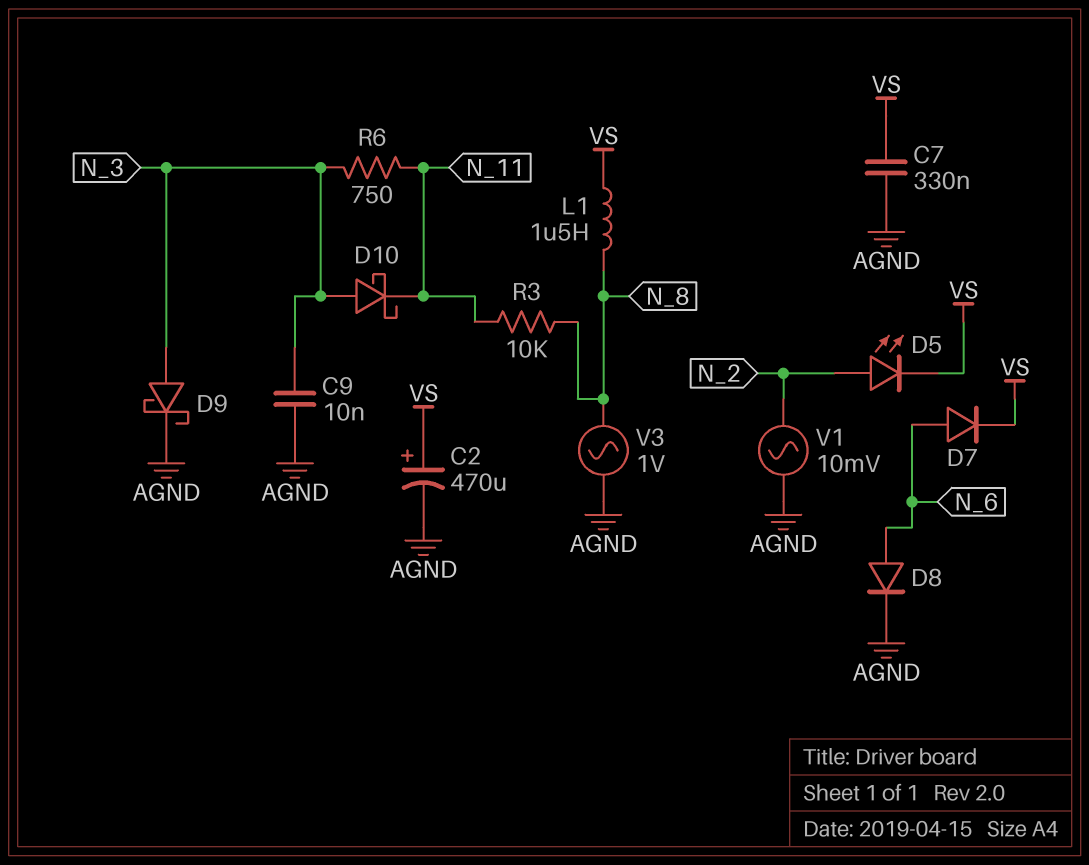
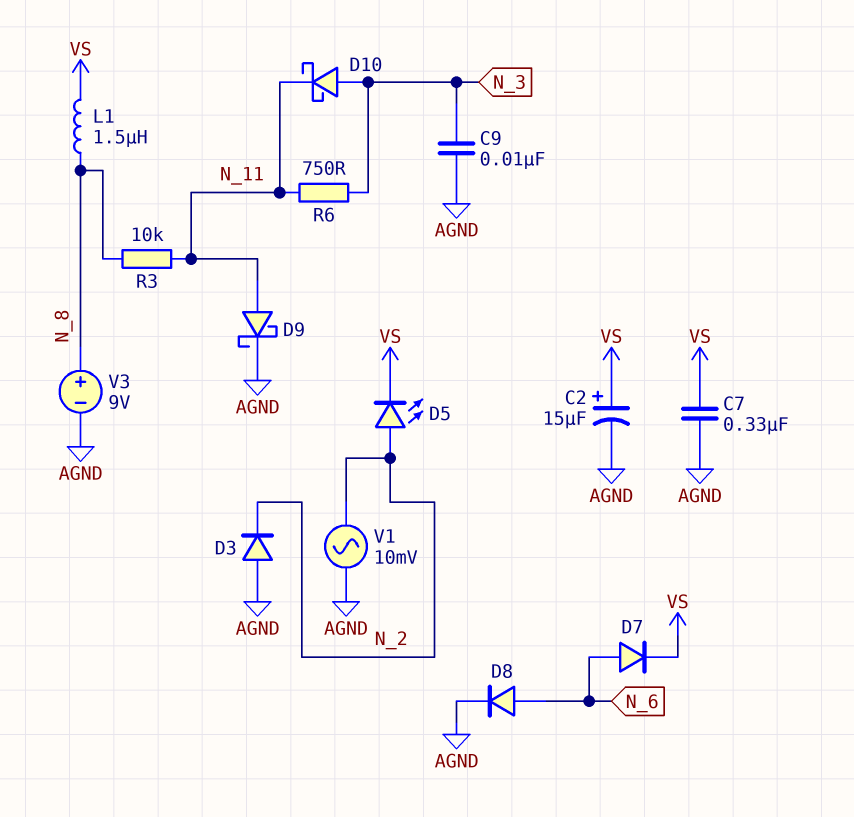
C2: 470uF (plus VS, minus AGND) -> 15uF (plus VS, minus AGND)
D3: none -> diode (A AGND, K N_2)
D9: schottky (A N_3, K AGND) -> schottky (A N_11, K AGND)
V3: AC 1V (AGND, N_8) -> 9V (plus N_8, minus AGND)

